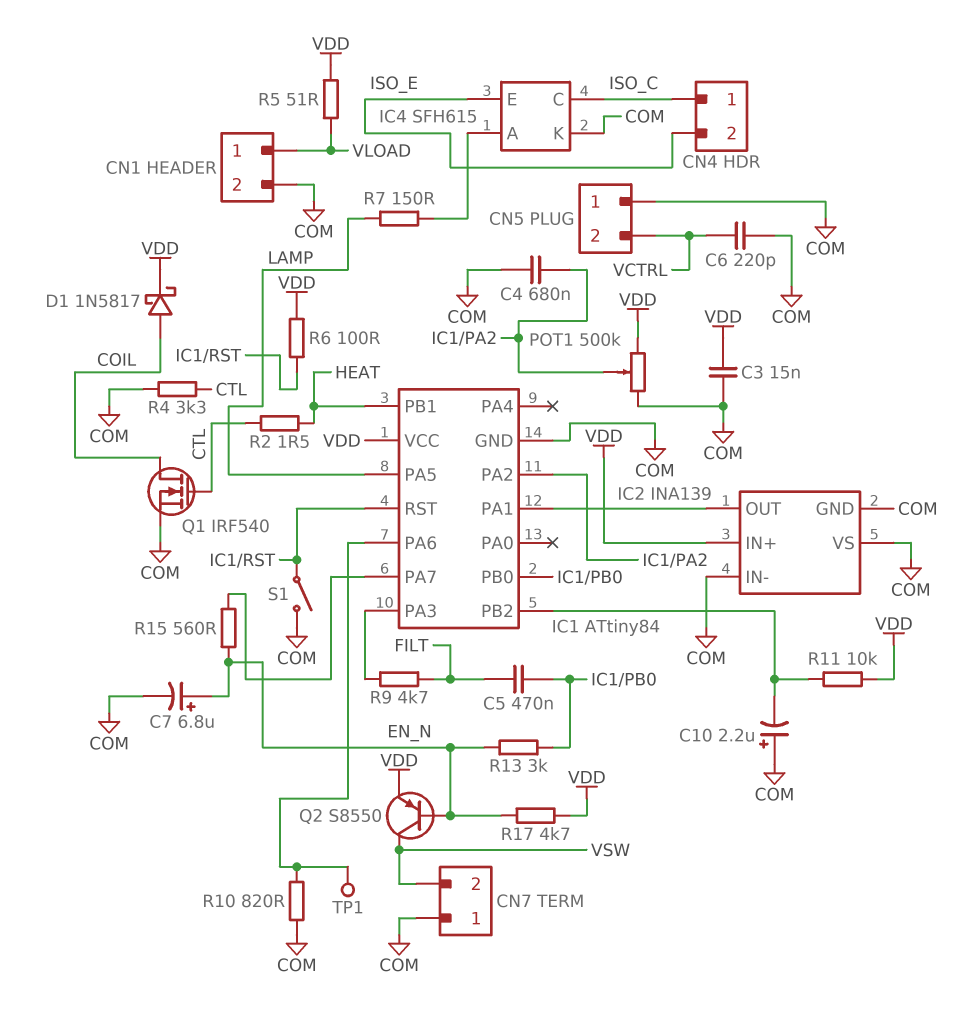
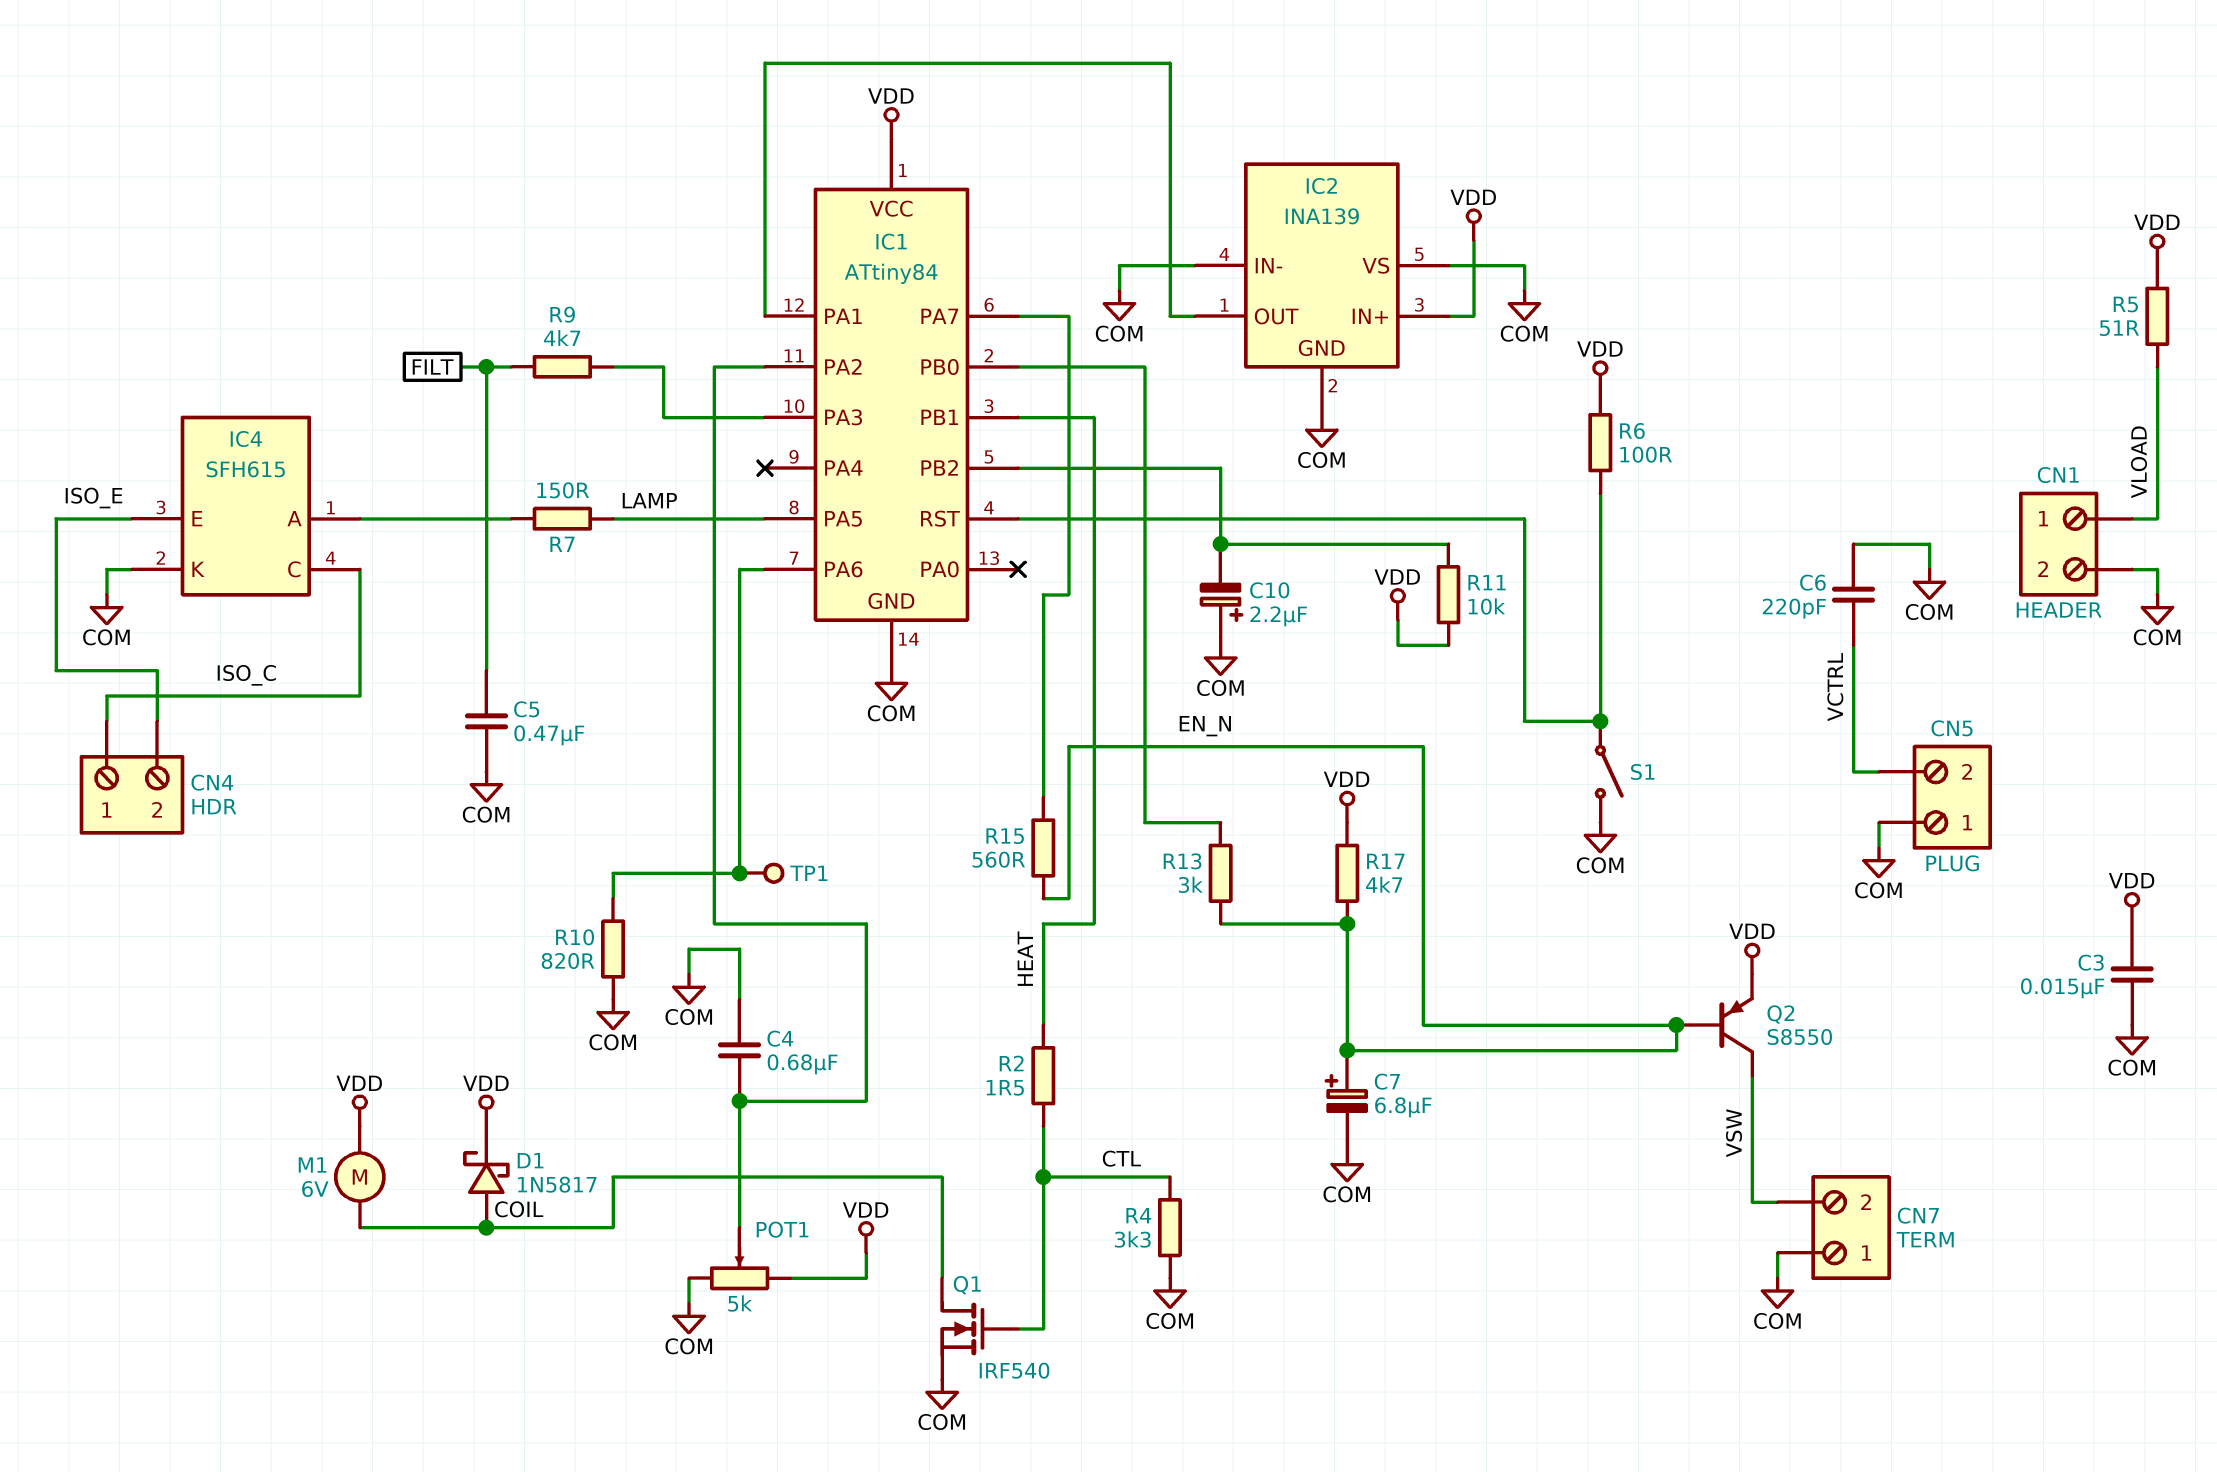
C5: 470nF (FILT, IC1/PB0) -> 470nF (COM, FILT)
M1: none -> motor 6V (COIL, VDD)
POT1: 500k (COM, VDD, wiper IC1/PA2) -> 5k (COM, VDD, wiper IC1/PA2)

